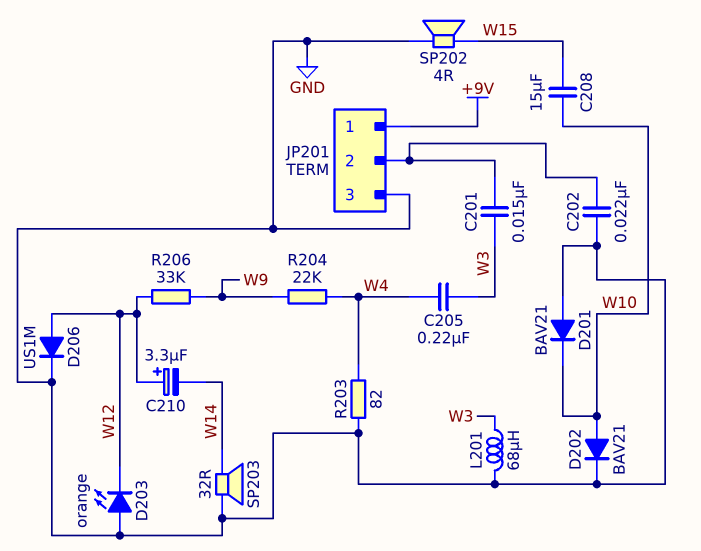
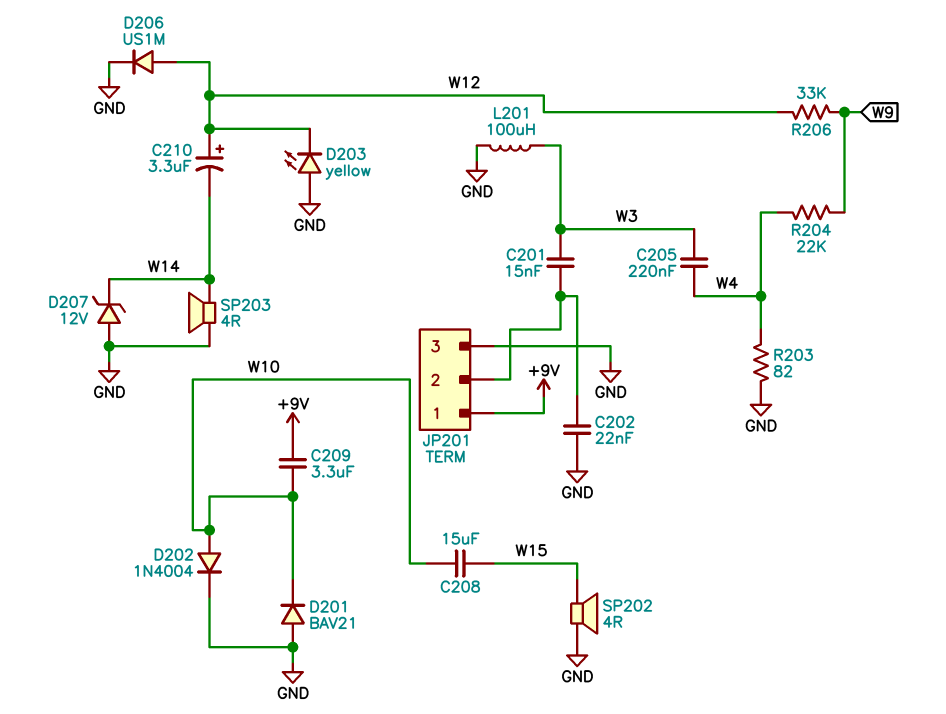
C209: none -> 3.3uF (+9V, W10)
D202: diode BAV21 (A W10, K GND) -> diode 1N4004 (A W10, K GND)
D203: LED orange (A GND, K W12) -> LED yellow (A GND, K W12)
D207: none -> zener 12V (A GND, K W14)
L201: 68uH (GND, W3) -> 100uH (GND, W3)
SP203: speaker 32R (GND, W14) -> speaker 4R (GND, W14)

